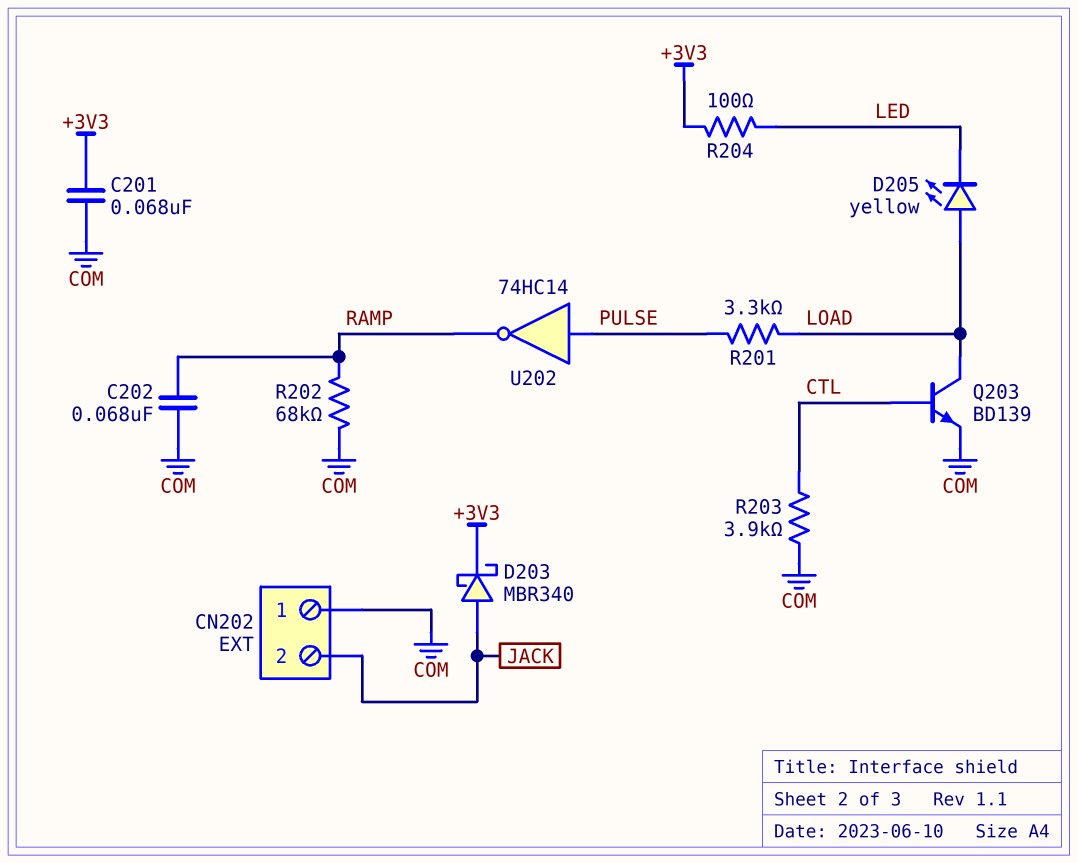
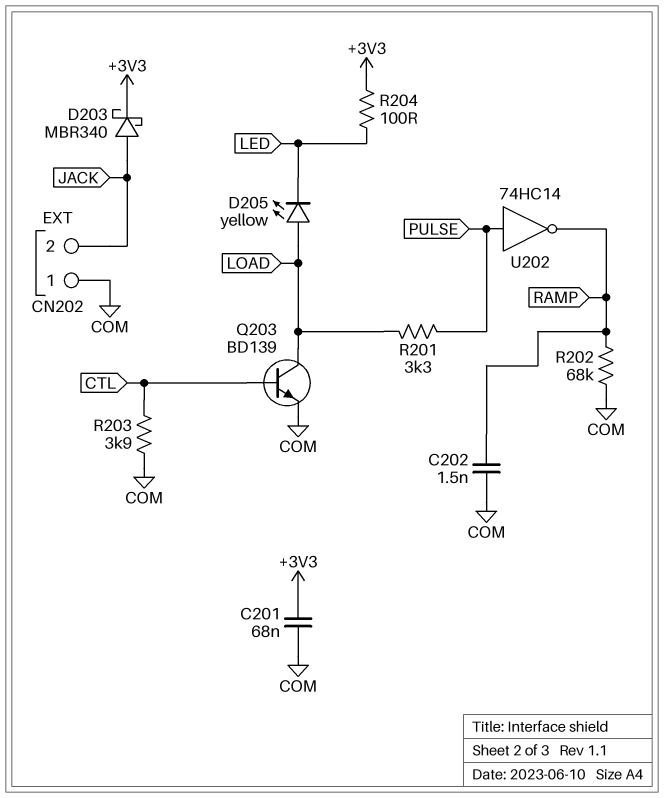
C202: 68nF (COM, RAMP) -> 1.5nF (COM, RAMP)

